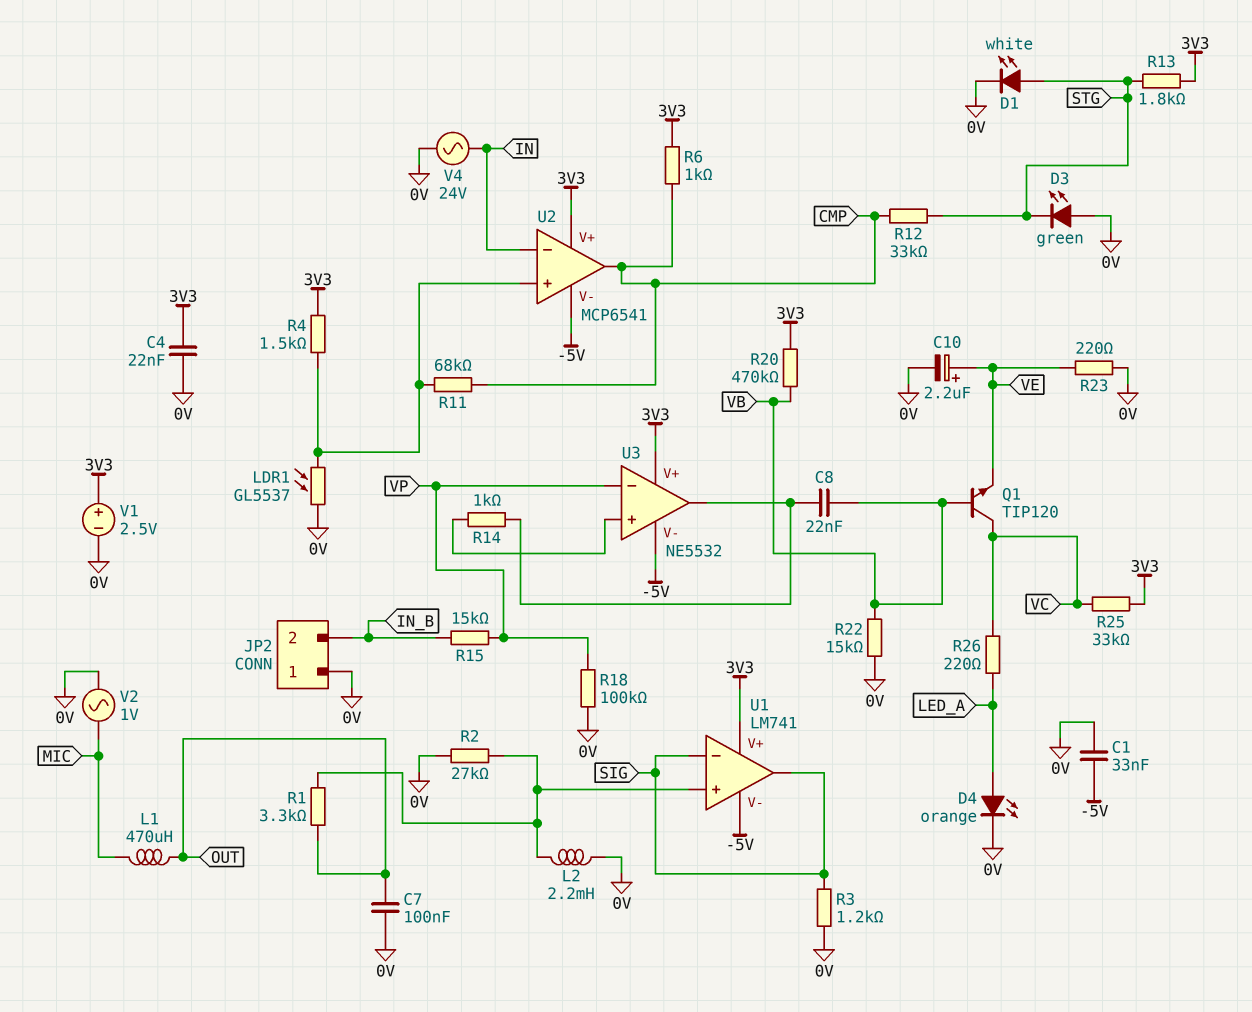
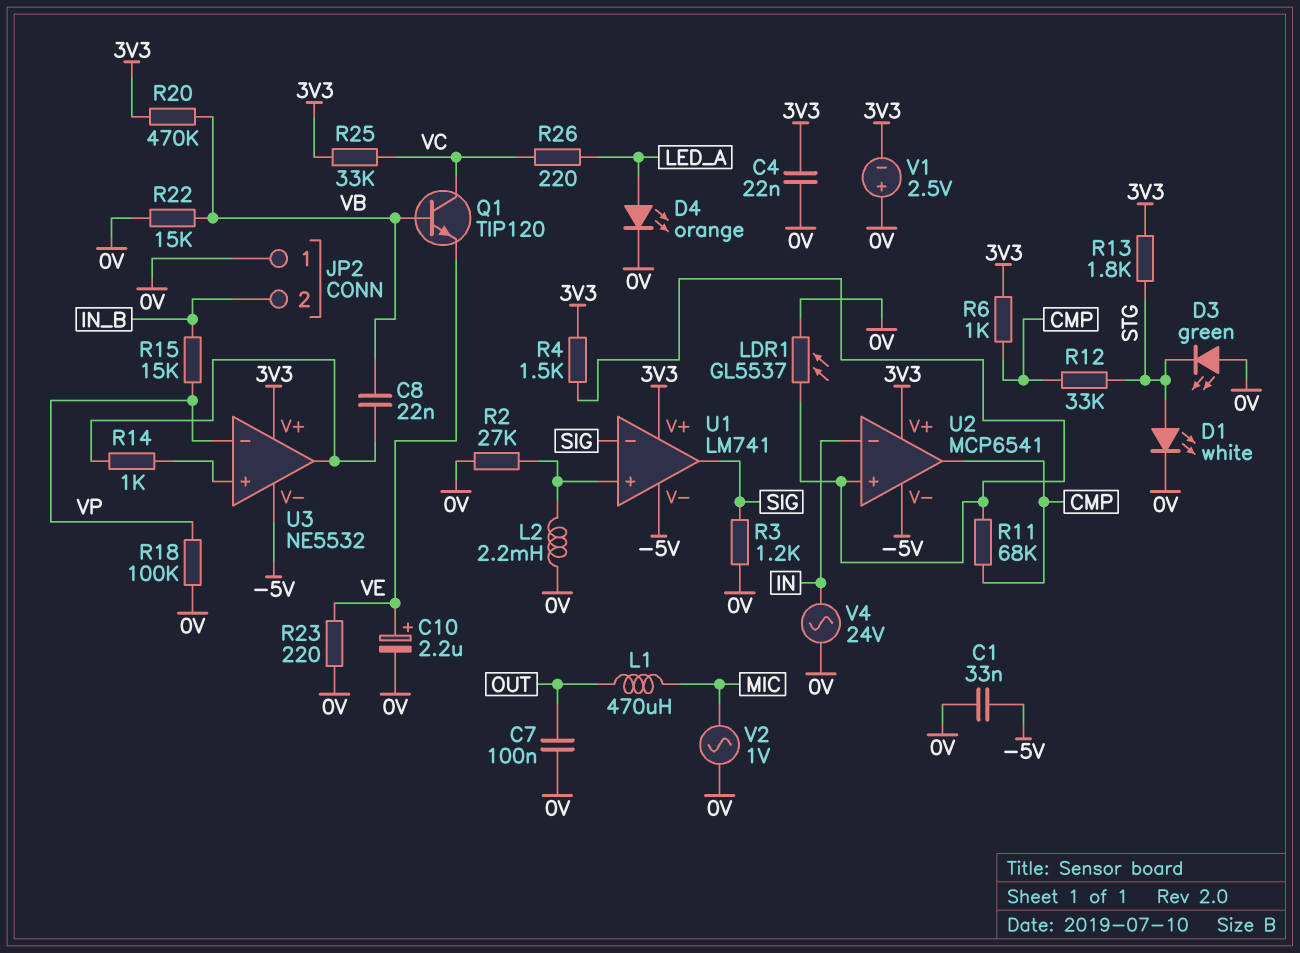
R1: 3.3k (OUT, U1/in+) -> none
V1: 2.5V (plus 3V3, minus 0V) -> 2.5V (plus 0V, minus 3V3)

